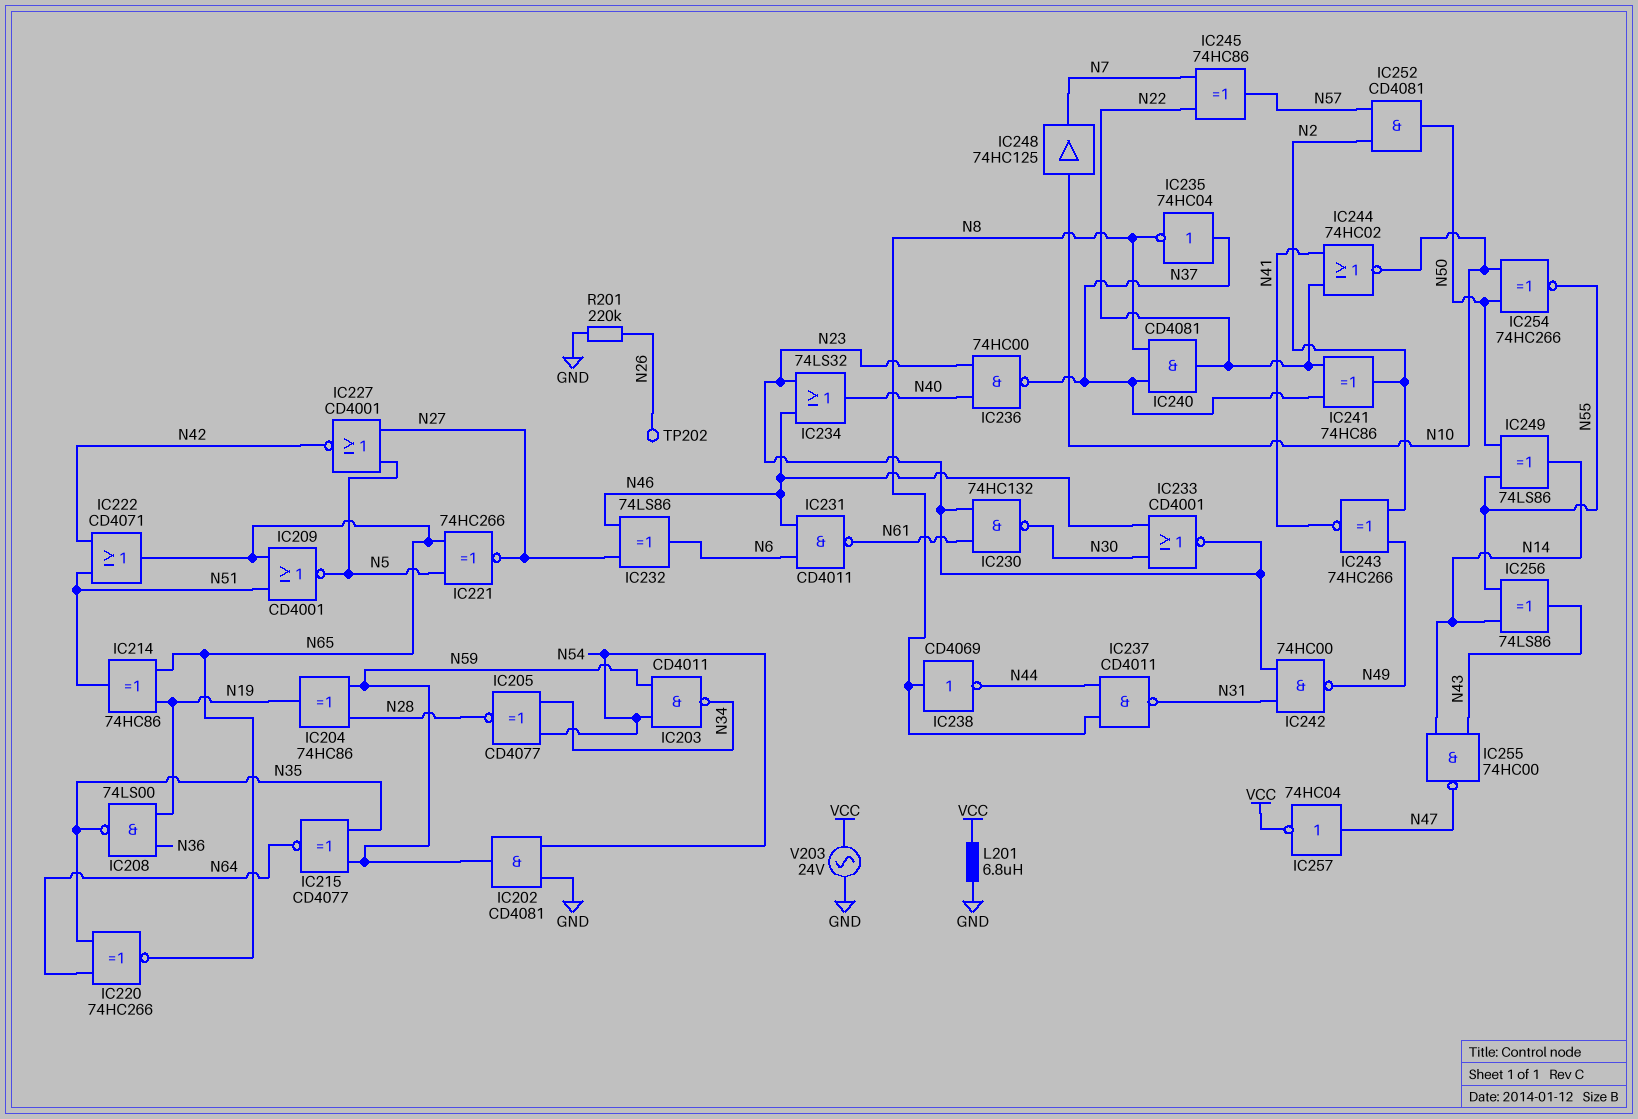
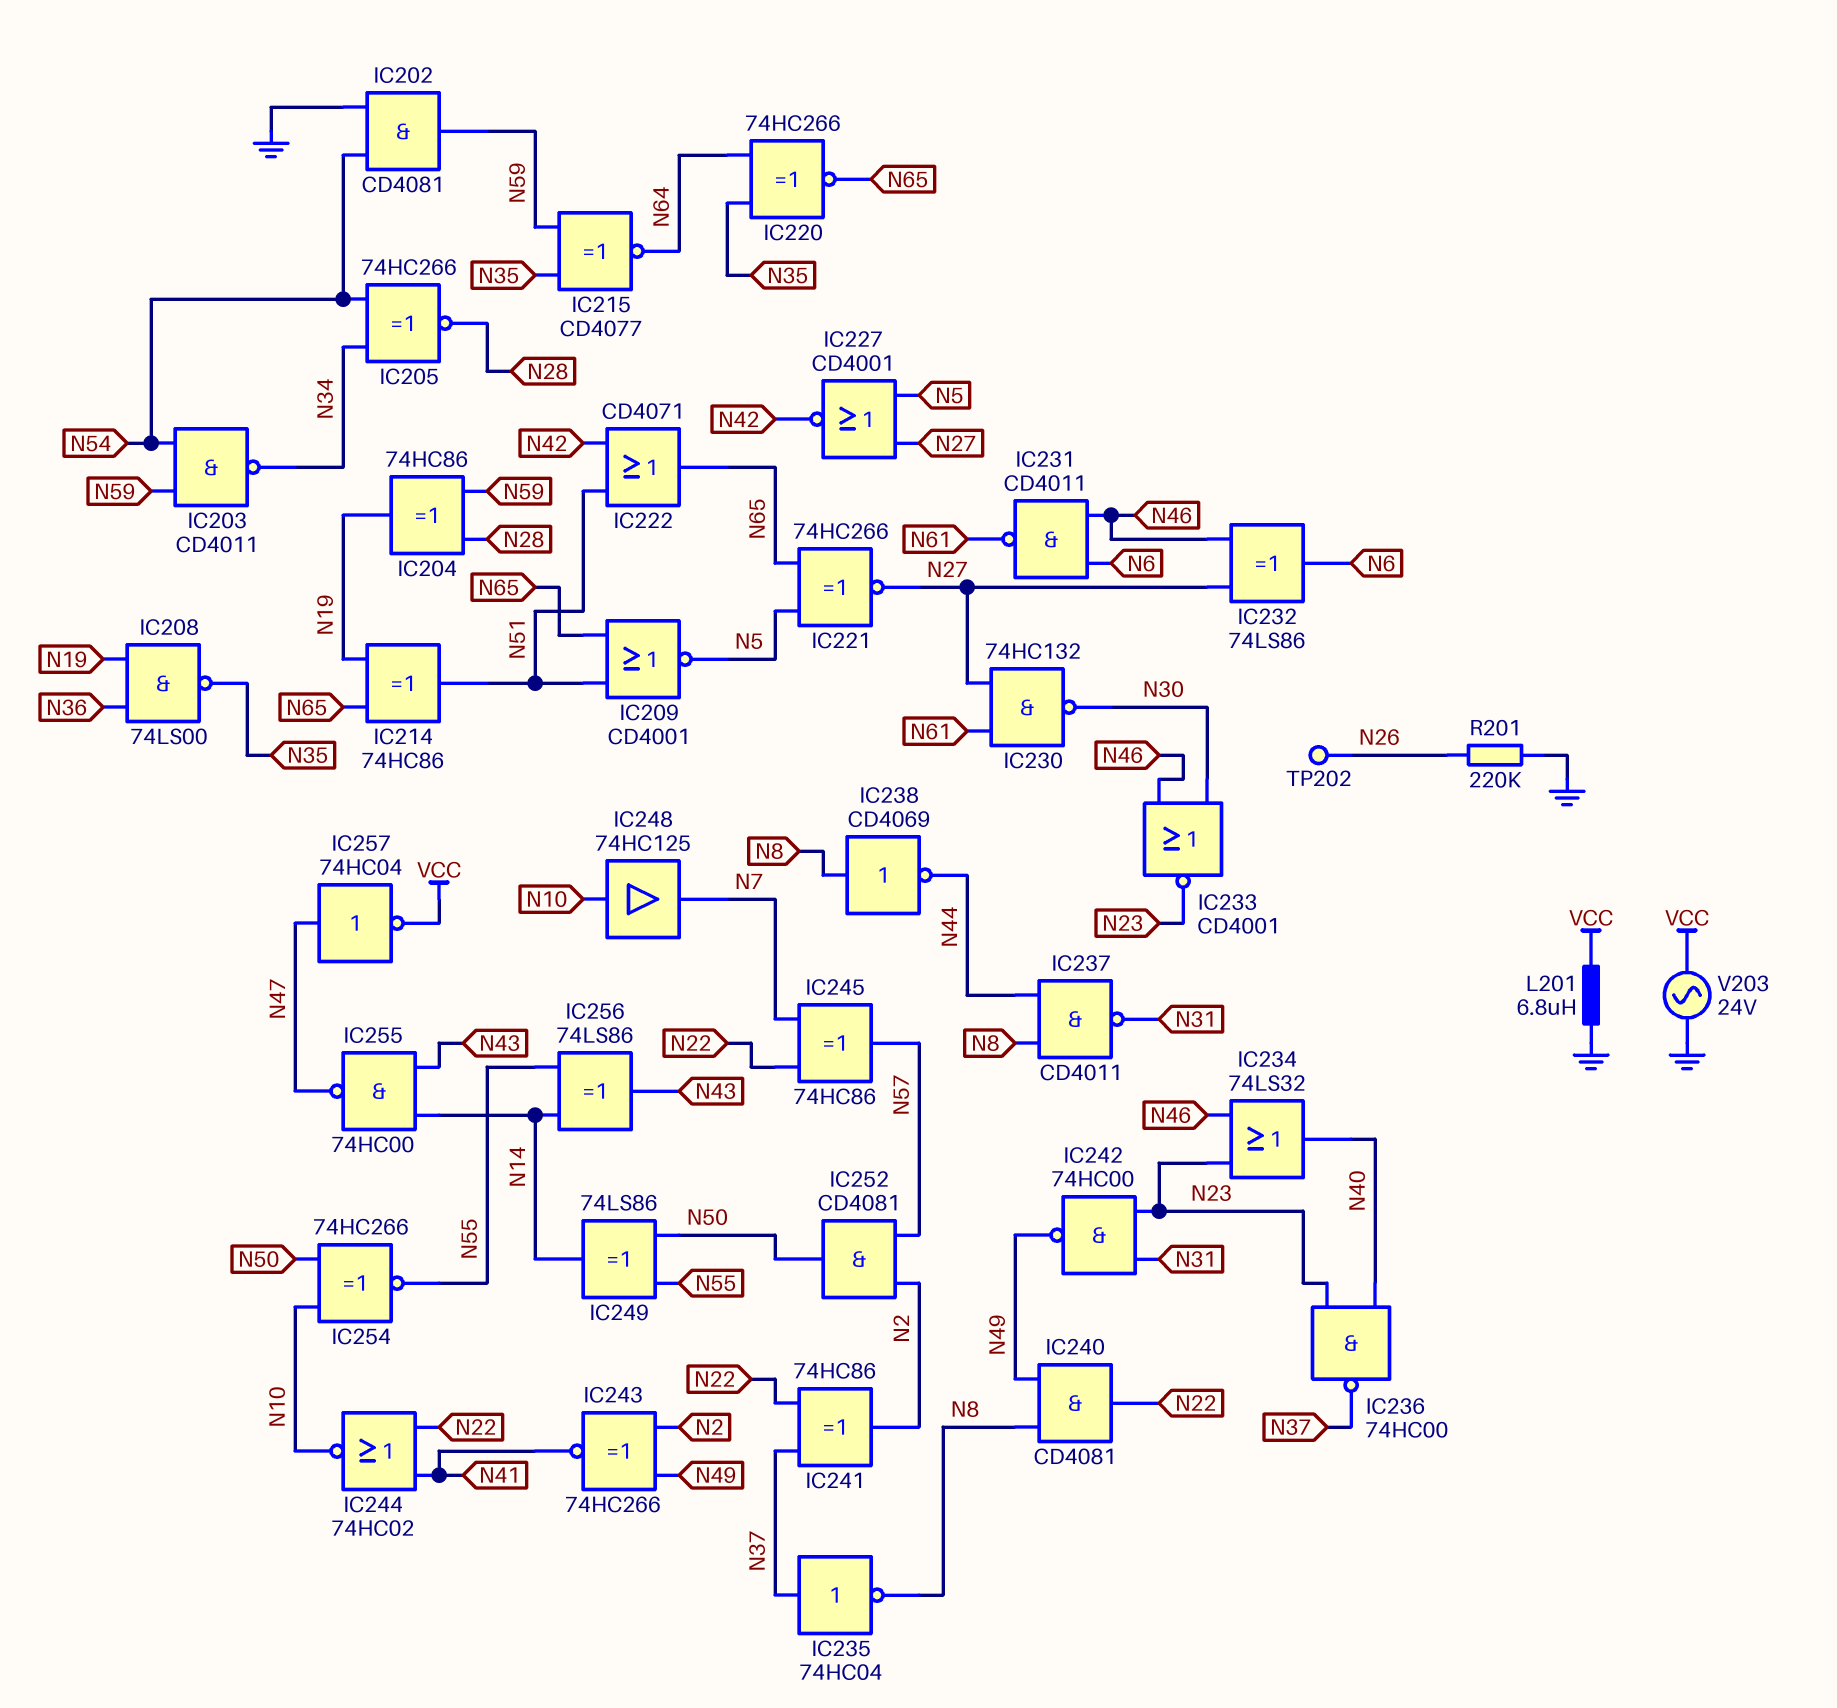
IC205: XNOR CD4077 (in N34, in N54, out N28) -> XNOR 74HC266 (in N34, in N54, out N28)
IC230: NAND 74HC132 (in N23, in N61, out N30) -> NAND 74HC132 (in N27, in N61, out N30)
IC240: AND CD4081 (in N8, in N37, out N22) -> AND CD4081 (in N8, in N49, out N22)

